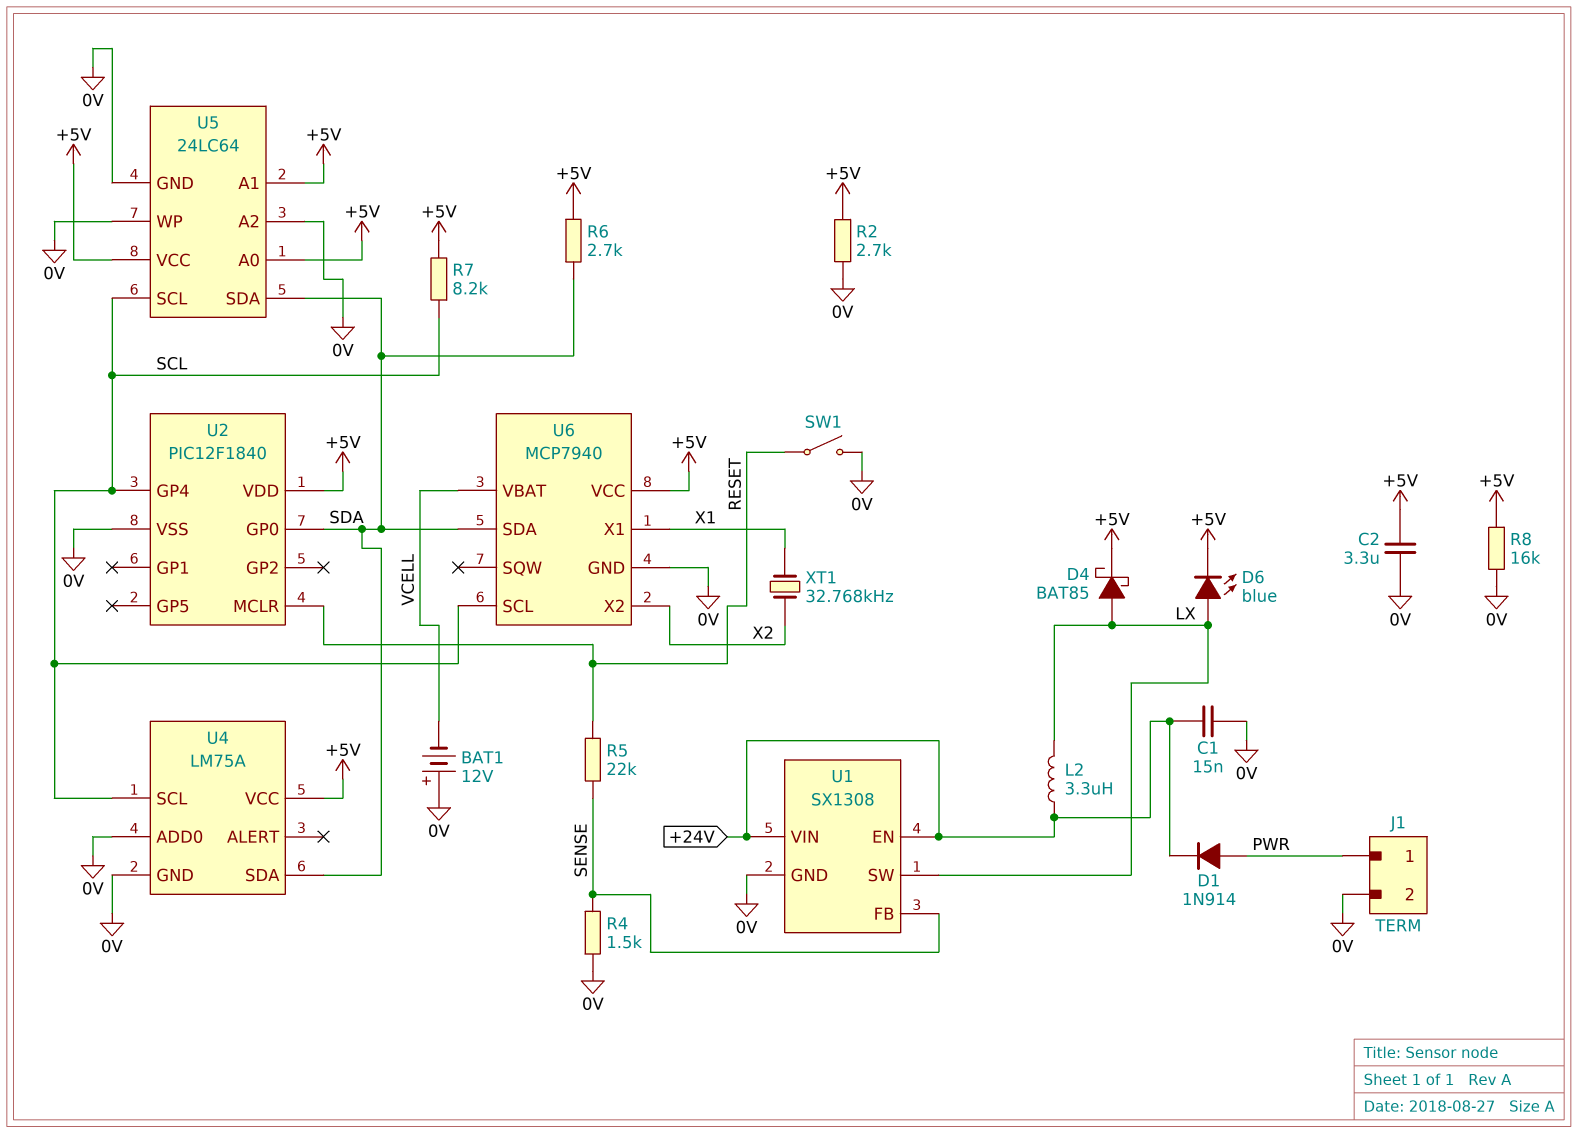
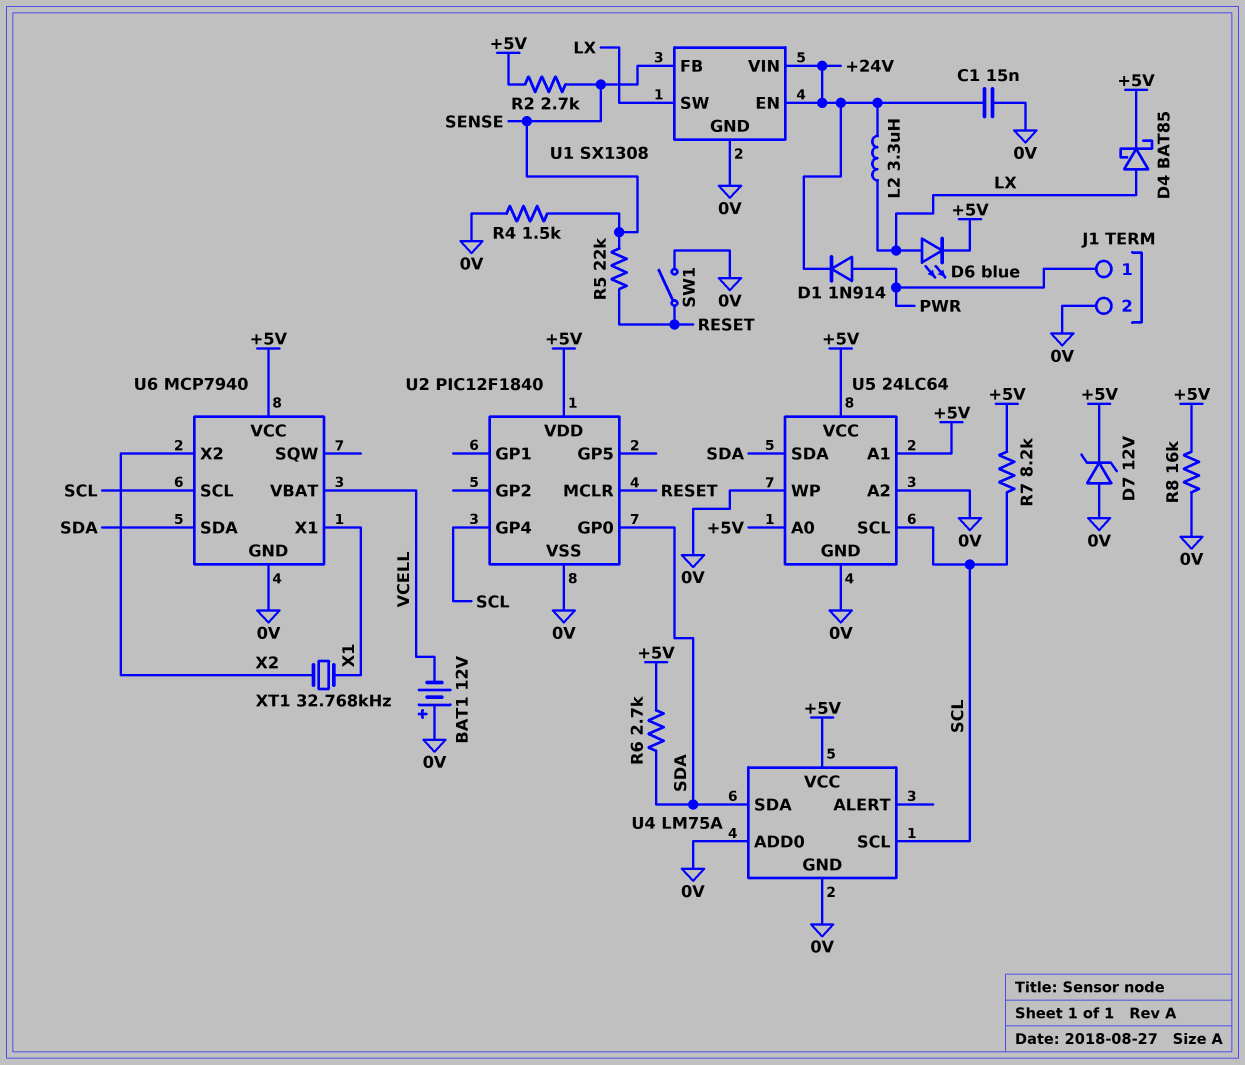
C2: 3.3uF (+5V, 0V) -> none
D7: none -> zener 12V (A 0V, K +5V)
R2: 2.7k (+5V, 0V) -> 2.7k (+5V, SENSE)

